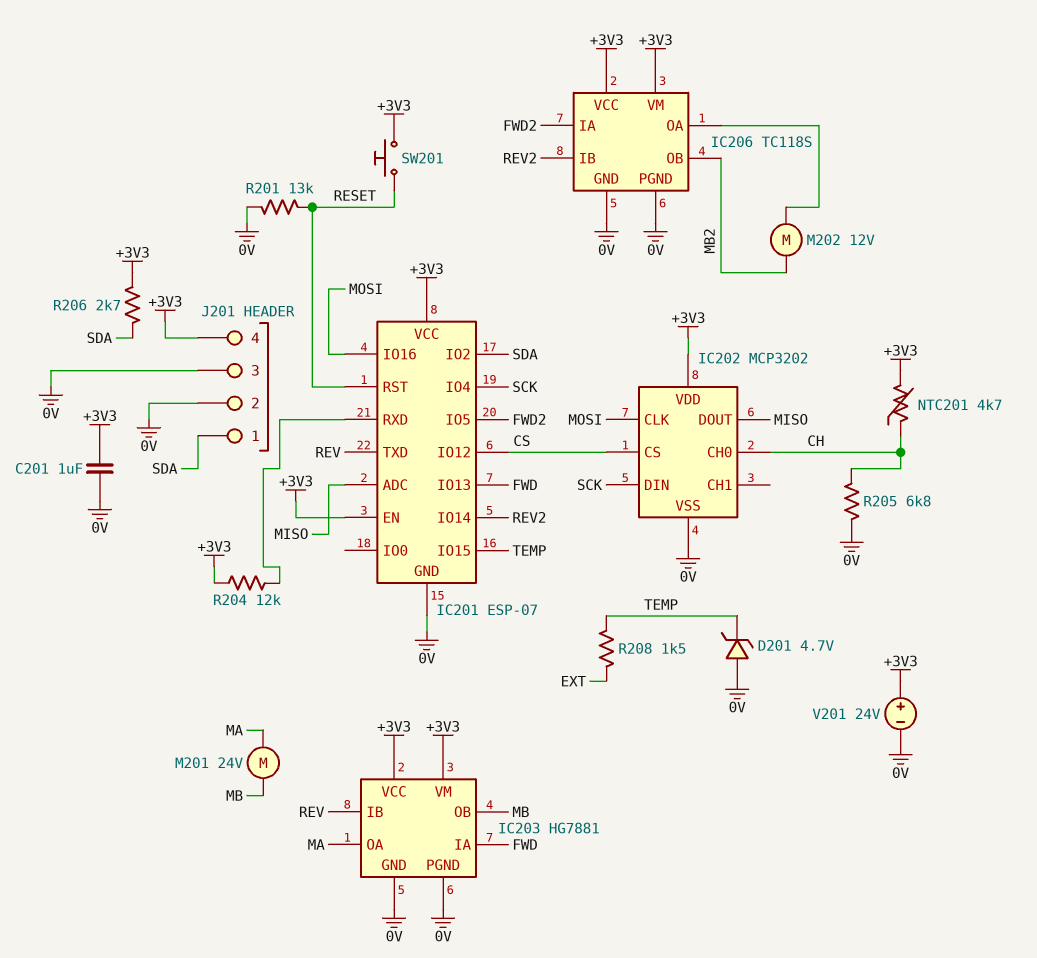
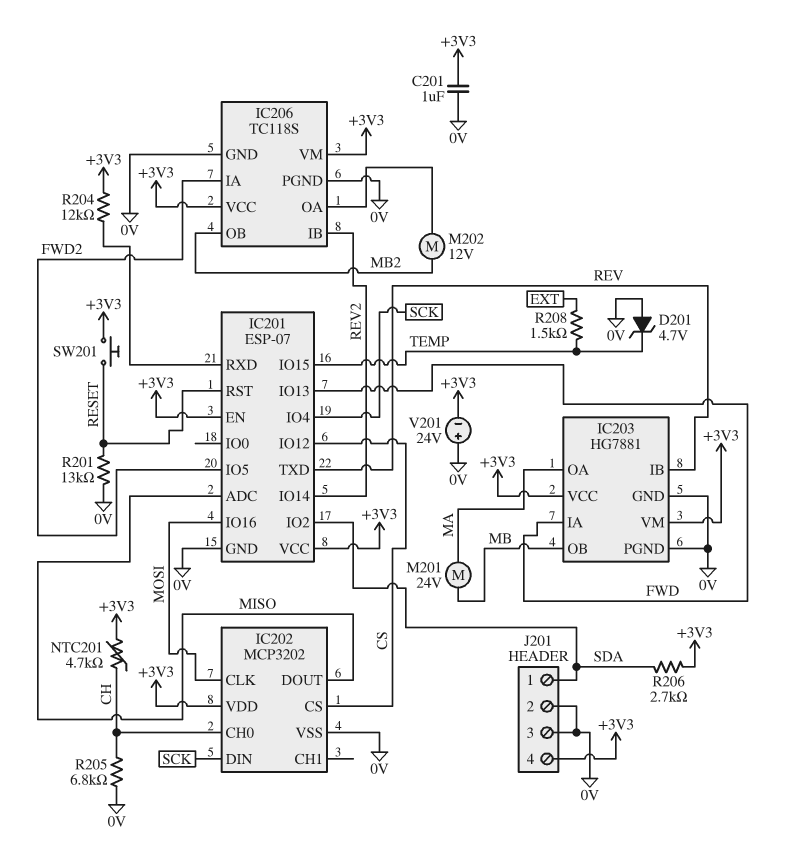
V201: 24V (plus +3V3, minus 0V) -> 24V (plus 0V, minus +3V3)

